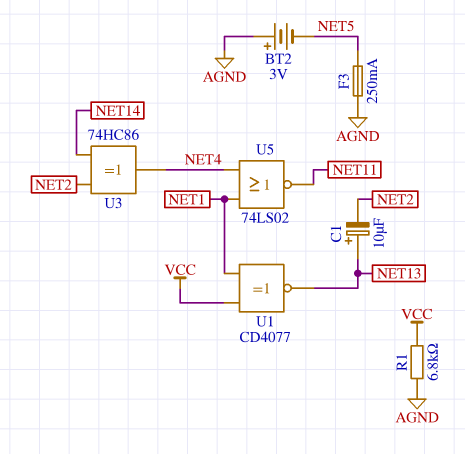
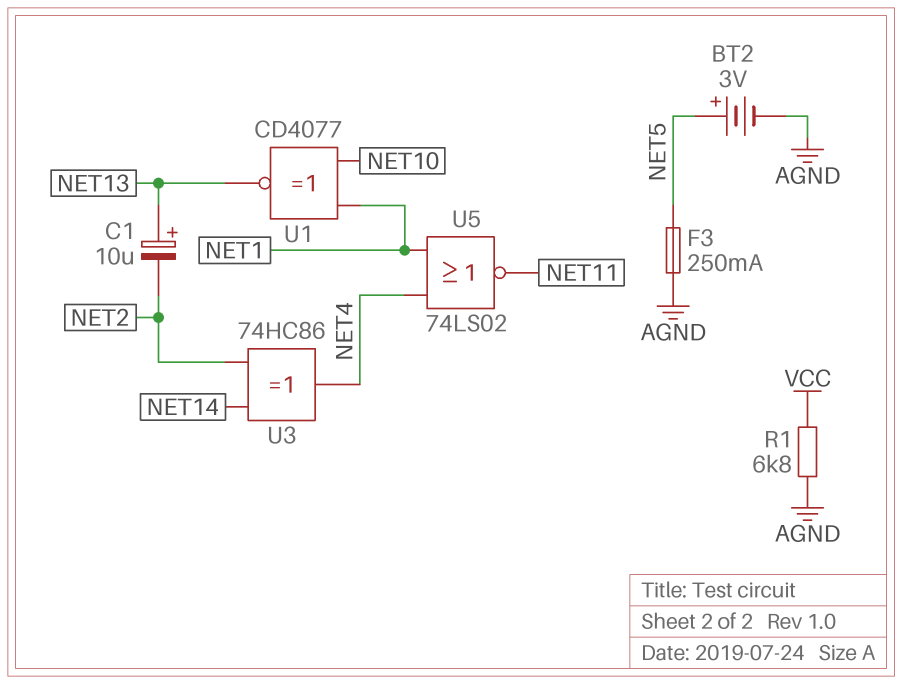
BT2: 3V (plus AGND, minus NET5) -> 3V (plus NET5, minus AGND)
U1: XNOR CD4077 (in NET1, in VCC, out NET13) -> XNOR CD4077 (in NET1, in NET10, out NET13)

